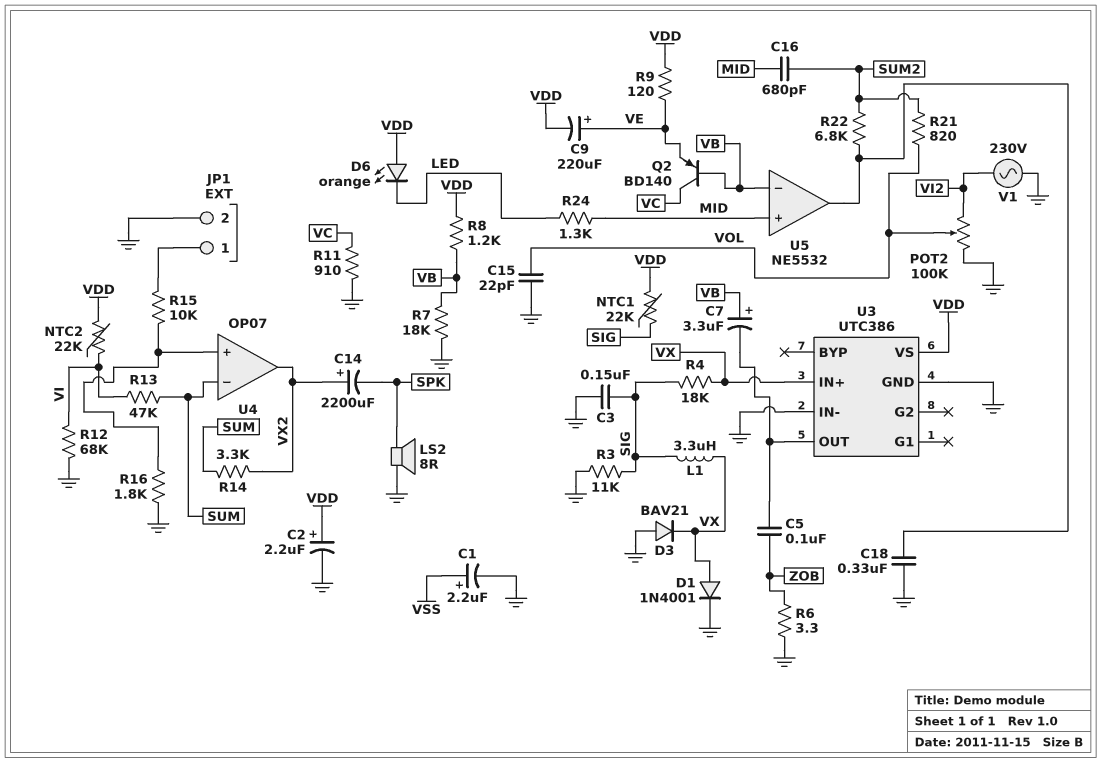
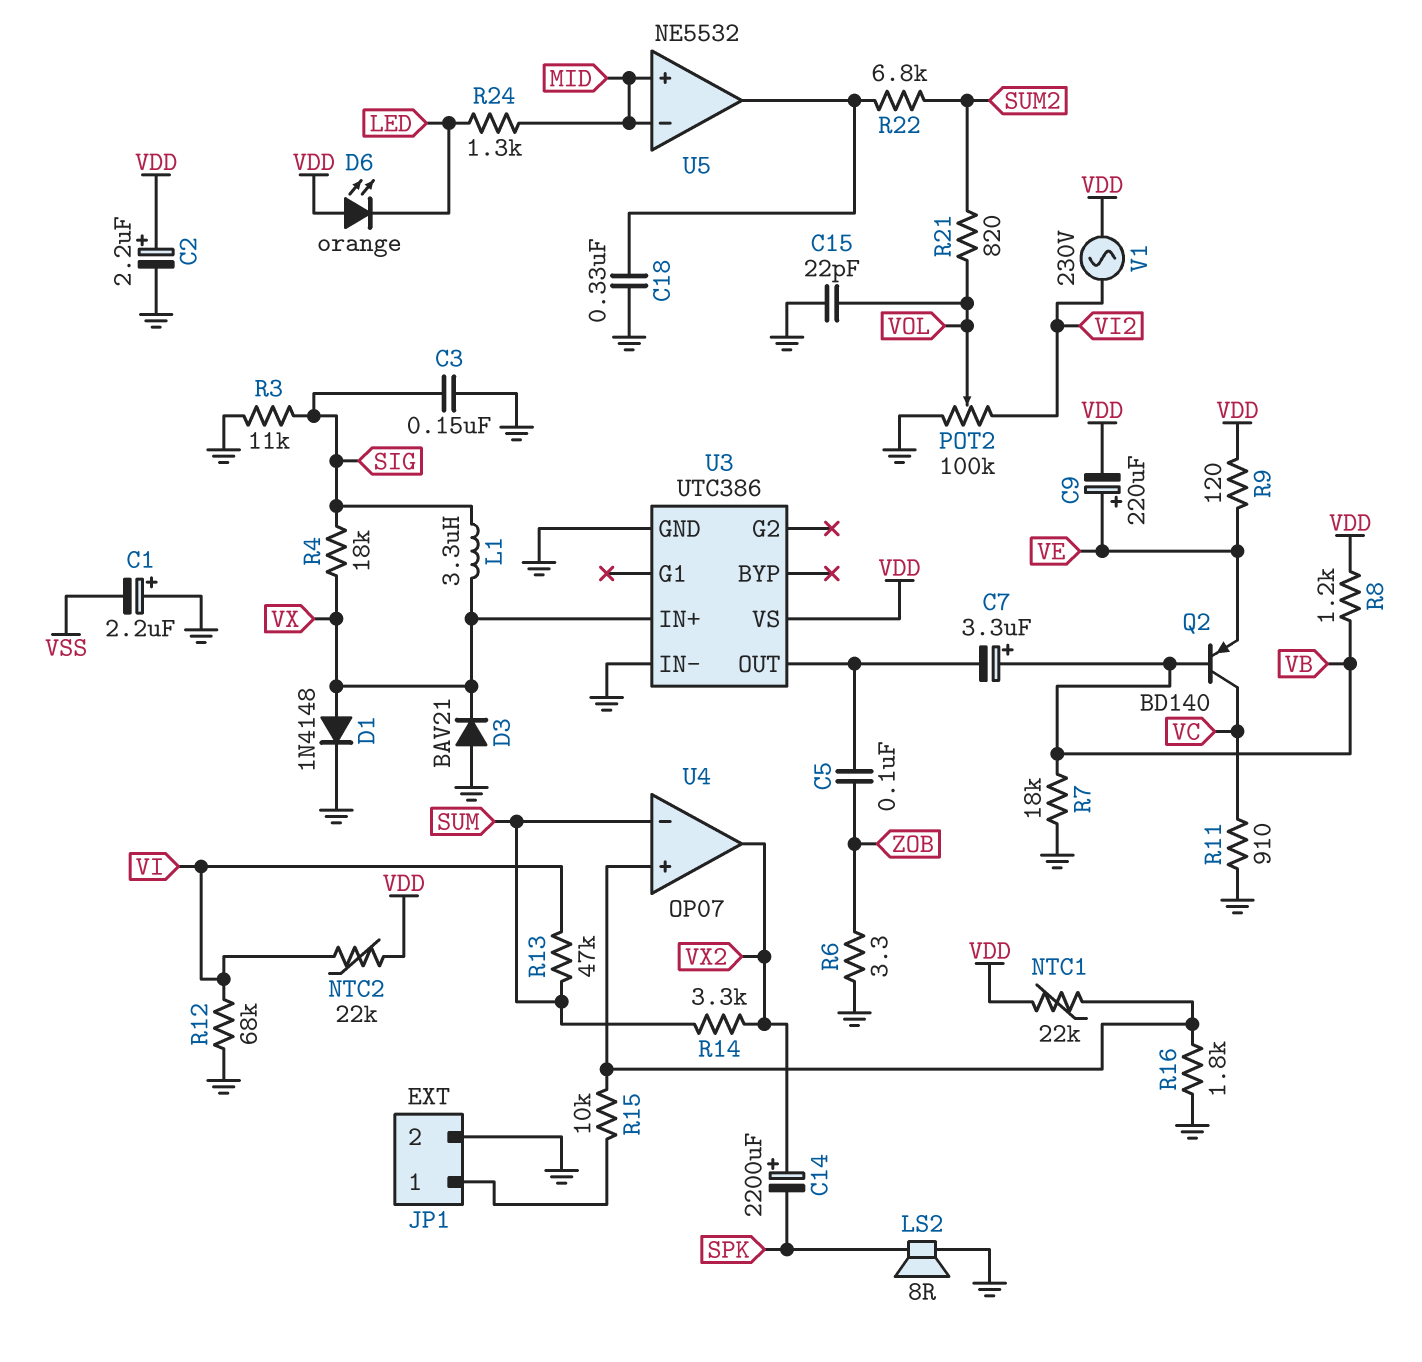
C1: 2.2uF (plus VSS, minus GND) -> 2.2uF (plus GND, minus VSS)
C16: 680pF (MID, SUM2) -> none
D1: diode 1N4001 (A VX, K GND) -> diode 1N4148 (A VX, K GND)
NTC1: 22k (SIG, VDD) -> 22k (U4/in+, VDD)
U5 pin in-: VB -> MID
V1: AC 230V (GND, VI2) -> AC 230V (VDD, VI2)

